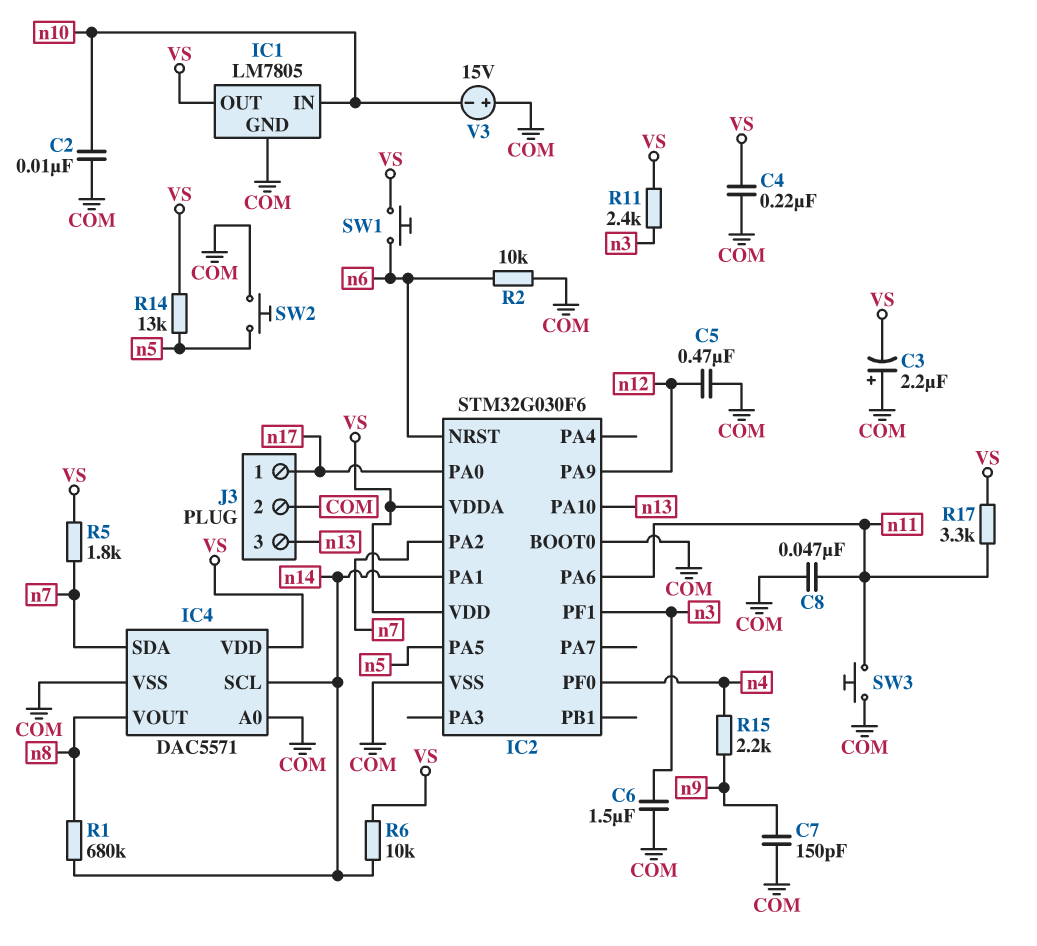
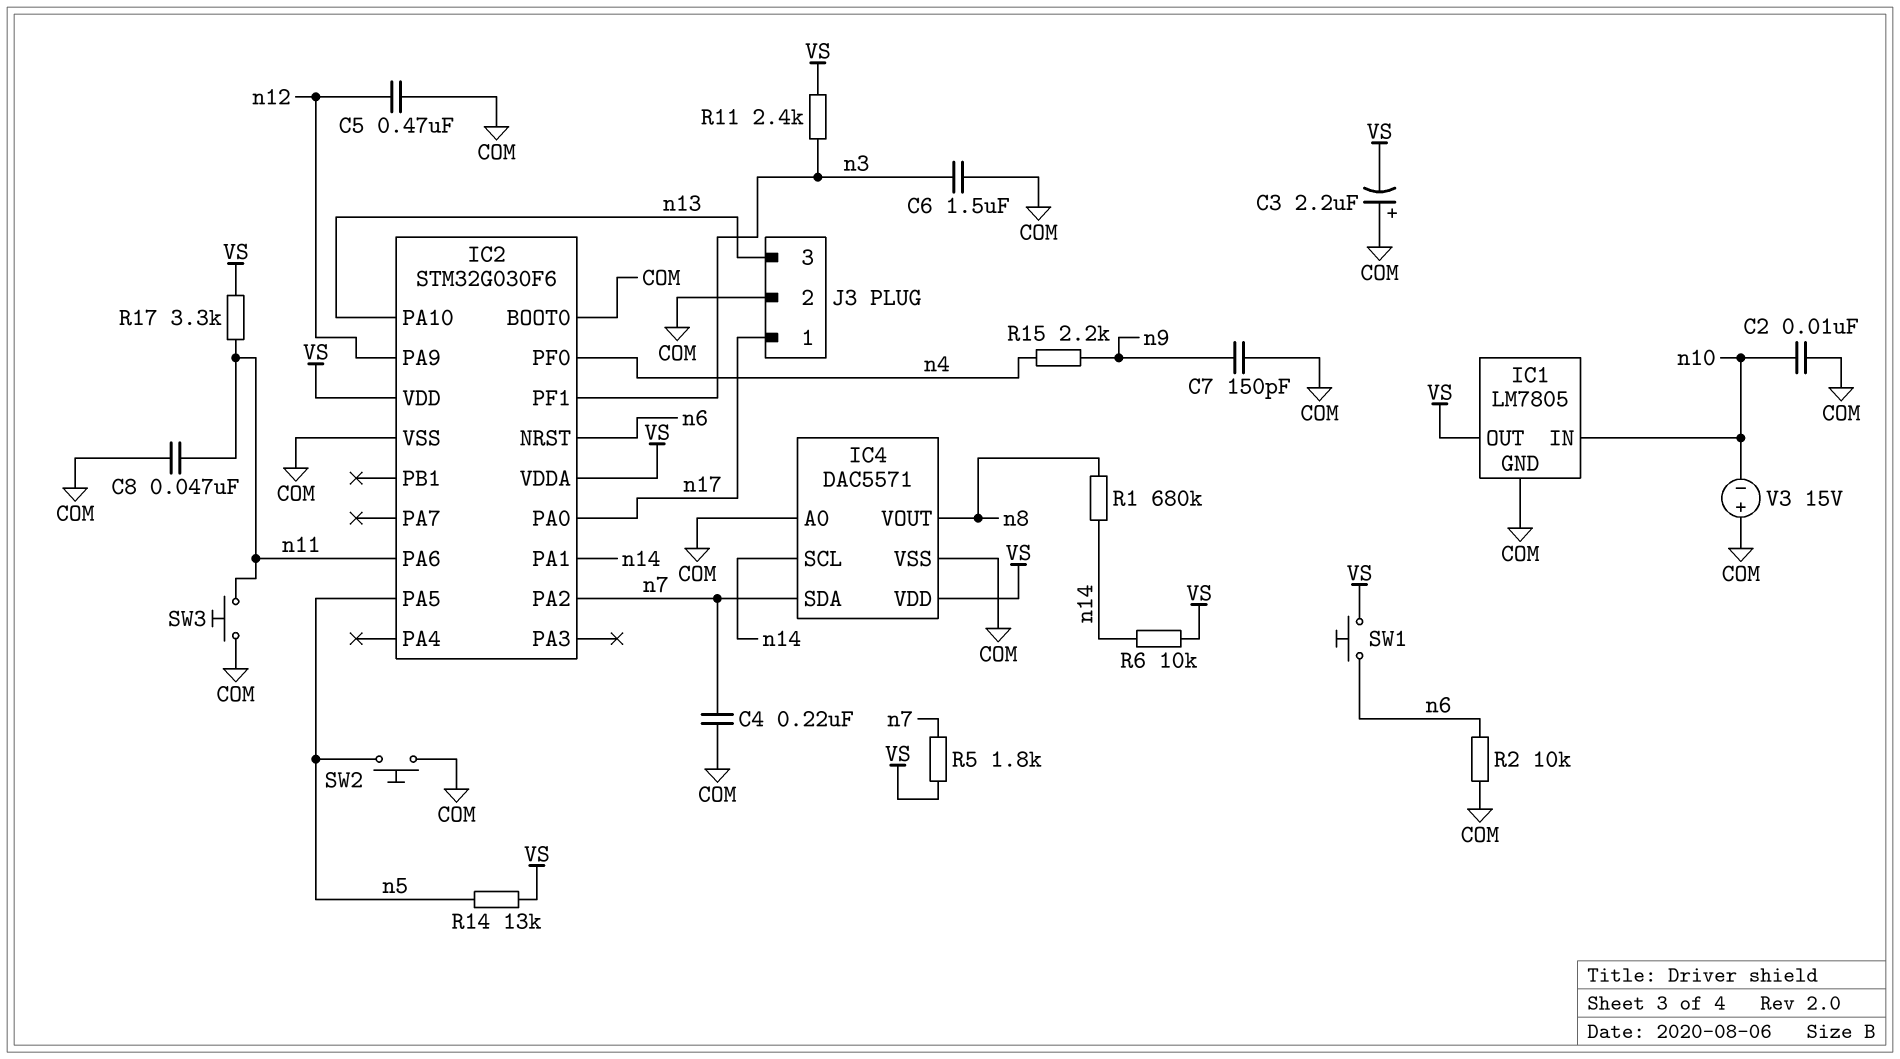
C4: 220nF (COM, VS) -> 220nF (COM, n7)

